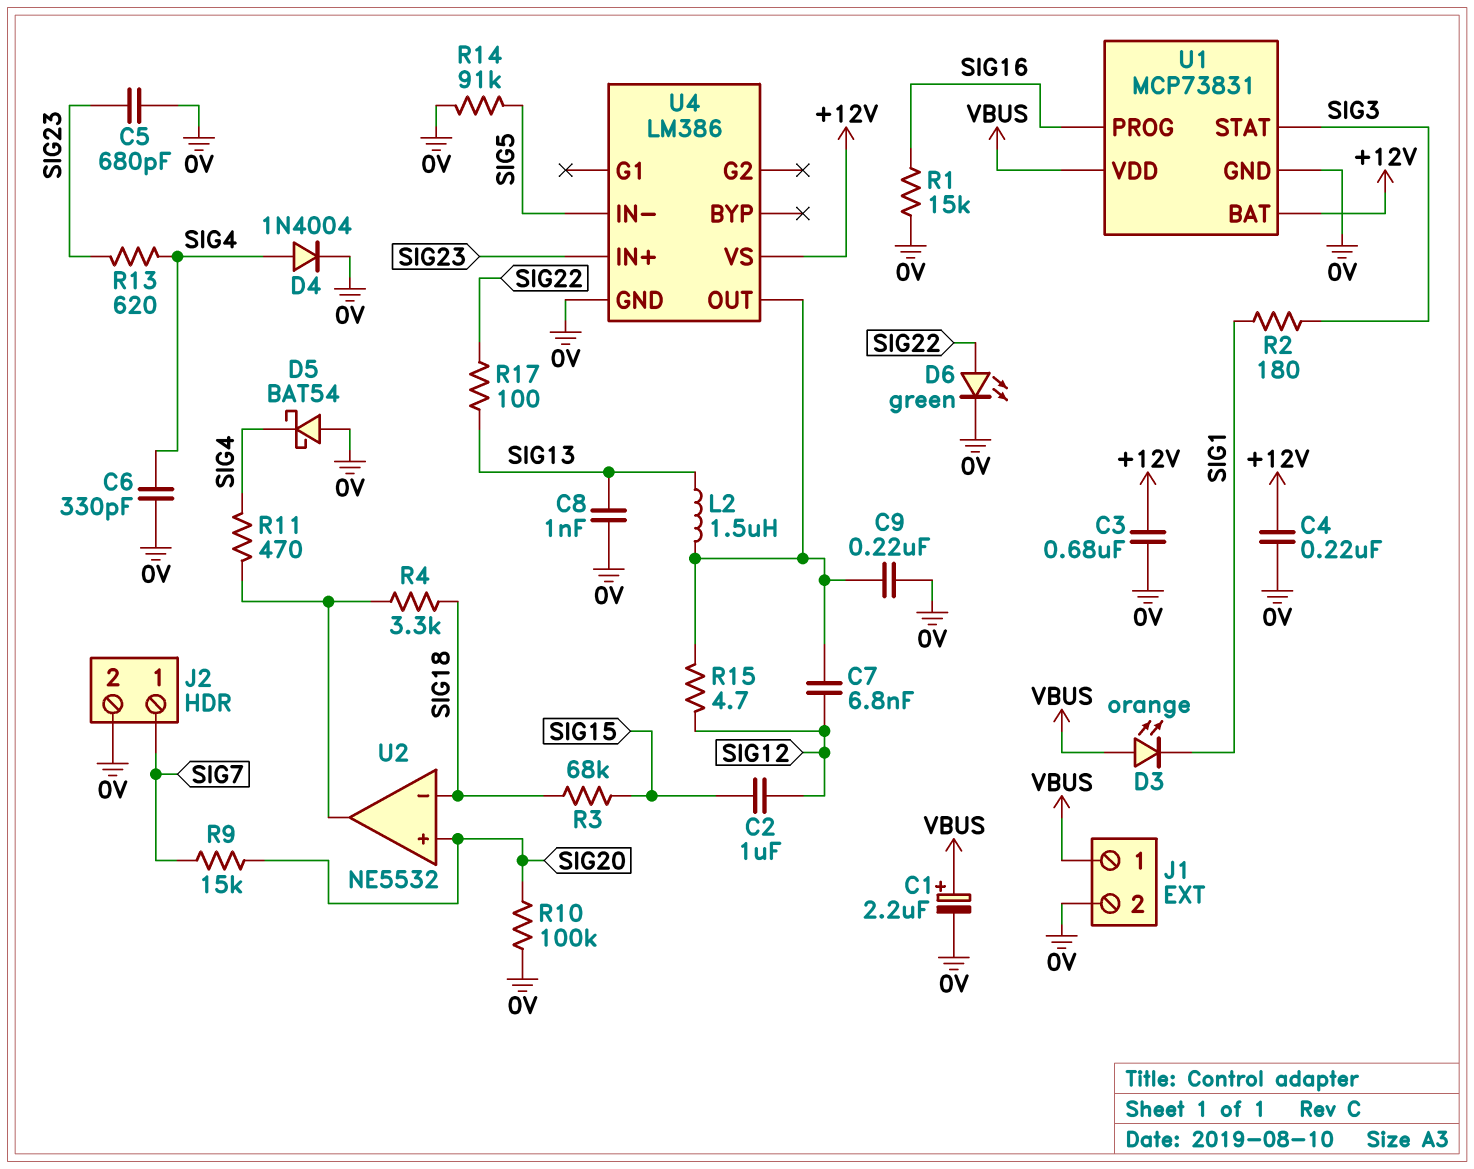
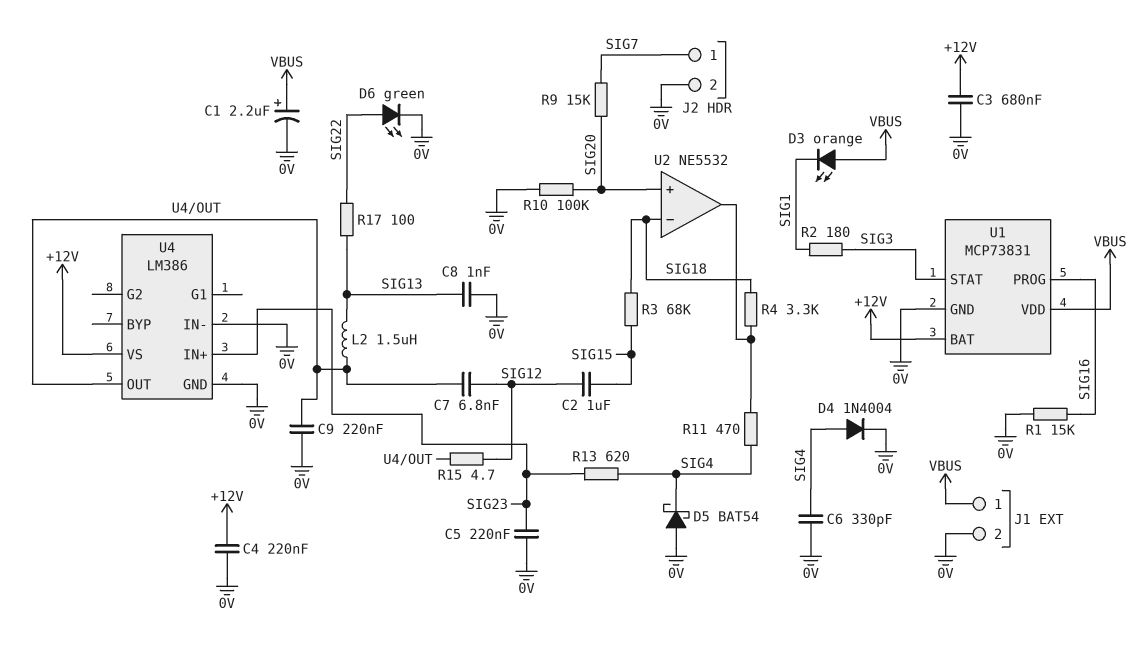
C5: 680pF (0V, SIG23) -> 220nF (0V, SIG23)
R14: 91k (0V, SIG5) -> none
U4 pin IN-: SIG5 -> 0V

